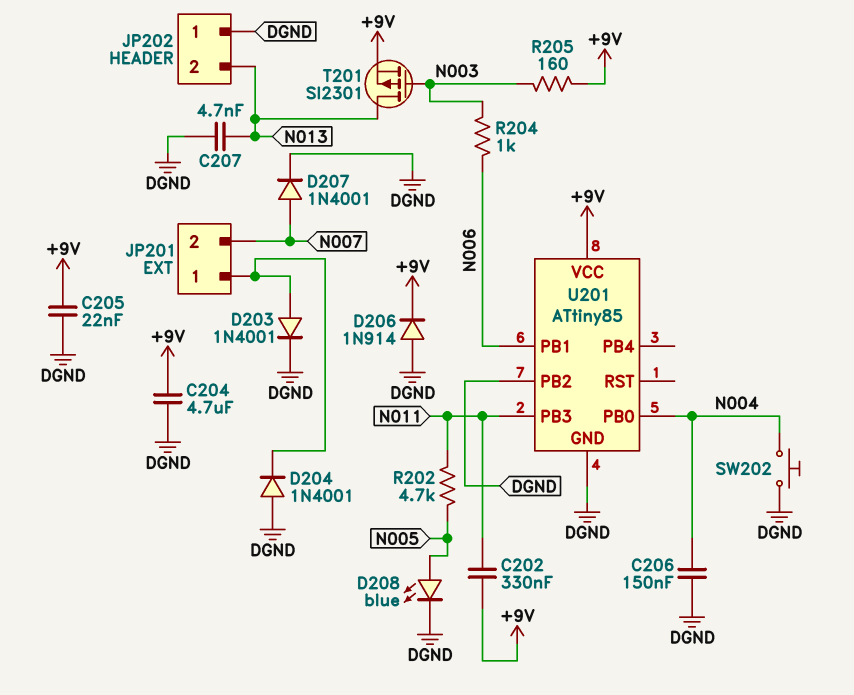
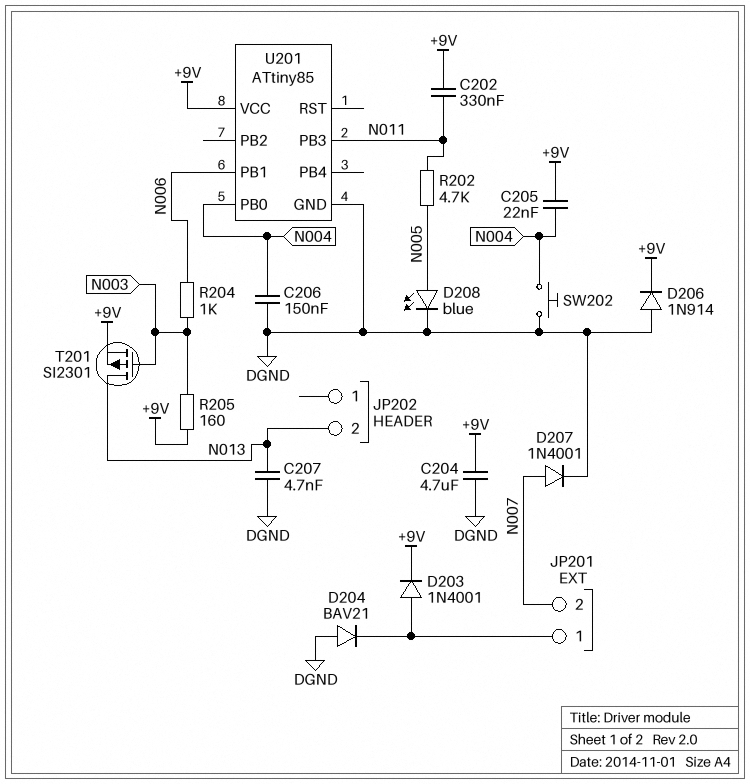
C205: 22nF (+9V, DGND) -> 22nF (+9V, N004)
D203: diode 1N4001 (A JP201/1, K DGND) -> diode 1N4001 (A JP201/1, K +9V)
D204: diode 1N4001 (A DGND, K JP201/1) -> diode BAV21 (A DGND, K JP201/1)
JP202 pin 1: DGND -> none
U201 pin PB2: DGND -> none

